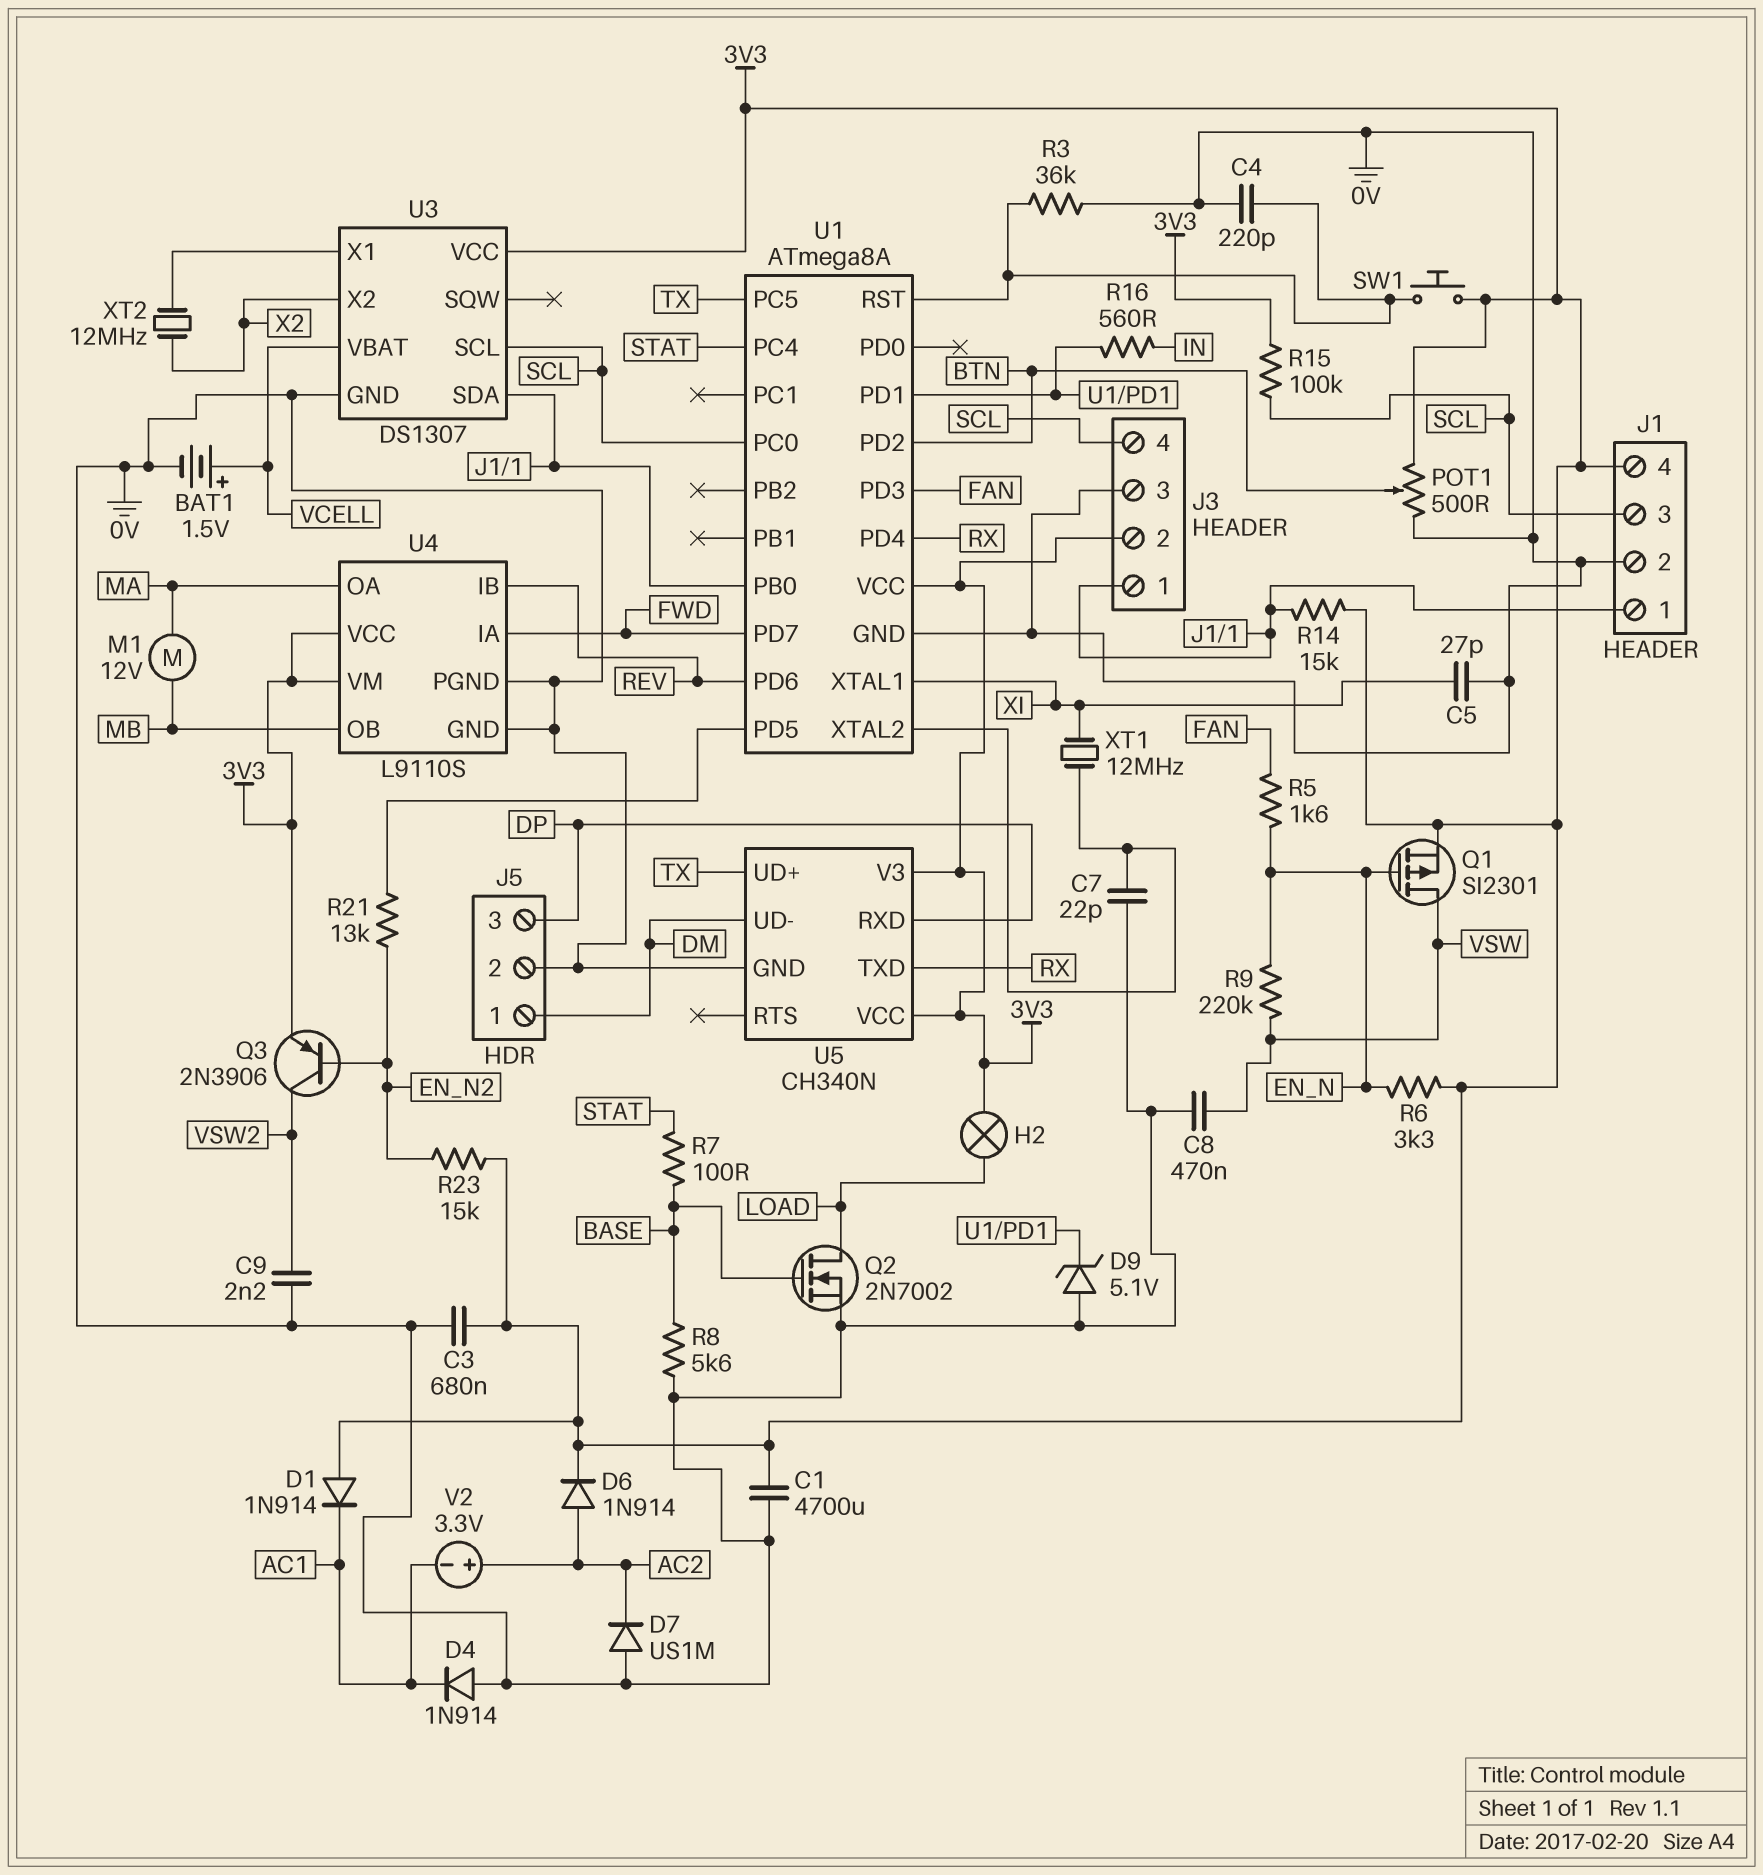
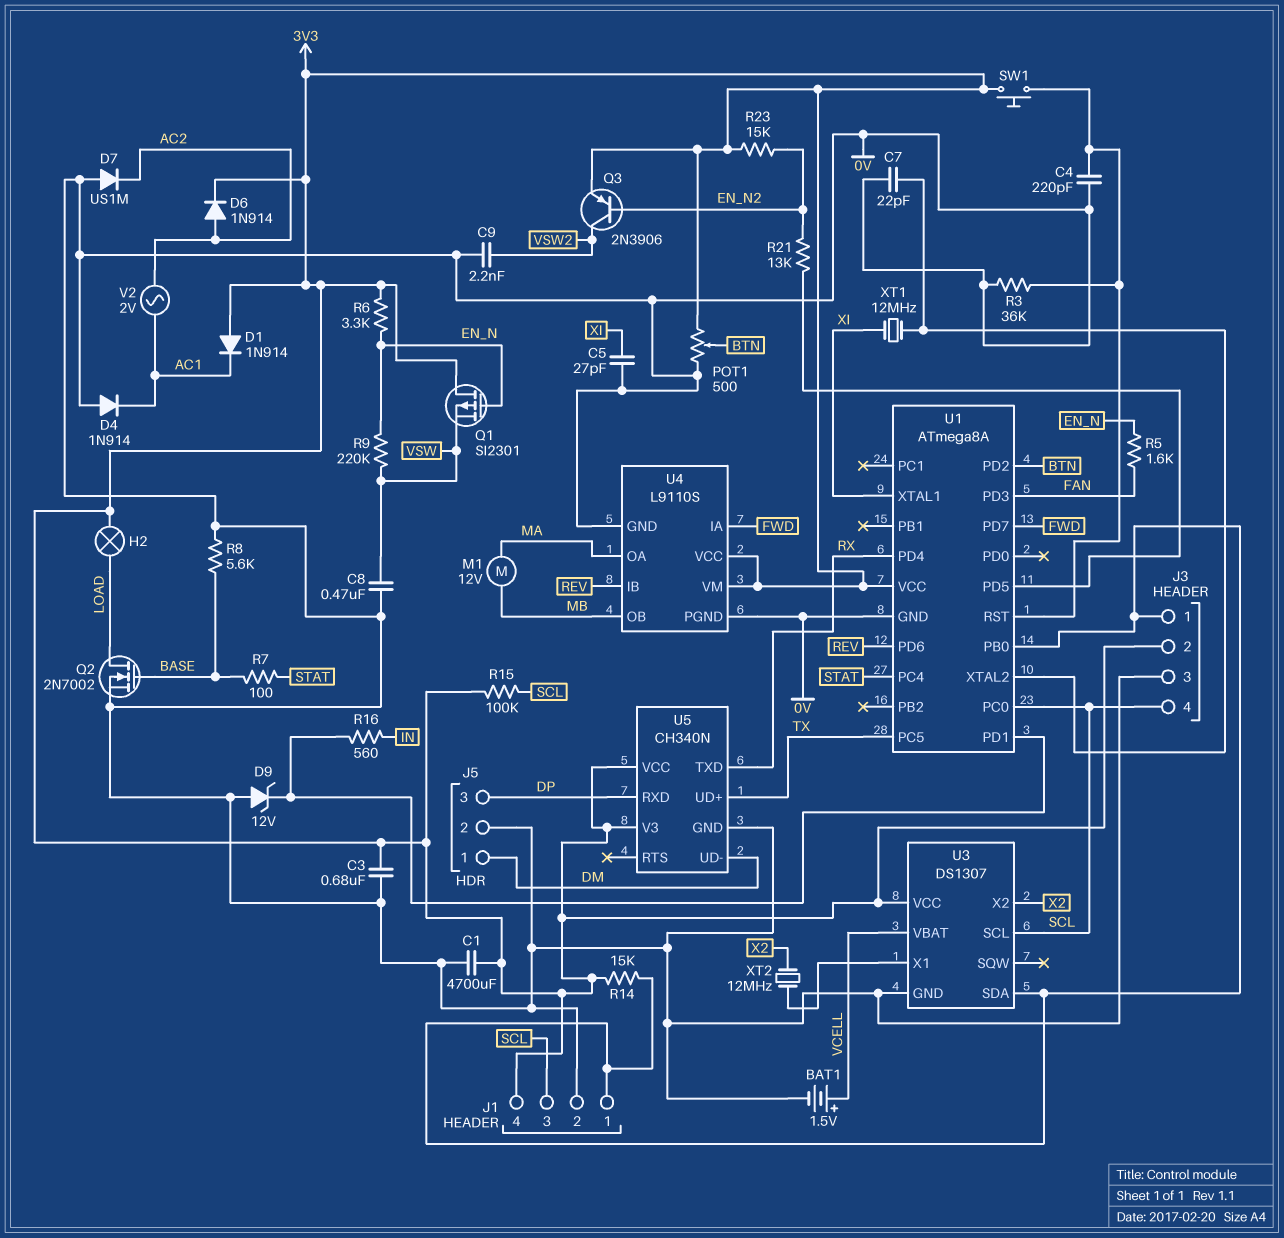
D9: zener 5.1V (A 0V, K U1/PD1) -> zener 12V (A 0V, K U1/PD1)
Q1: PMOS SI2301 (G EN_N, D VSW, S 3V3) -> PMOS SI2301 (G EN_N, D 3V3, S VSW)
V2: 3.3V (plus AC2, minus AC1) -> AC 2V (AC1, AC2)

